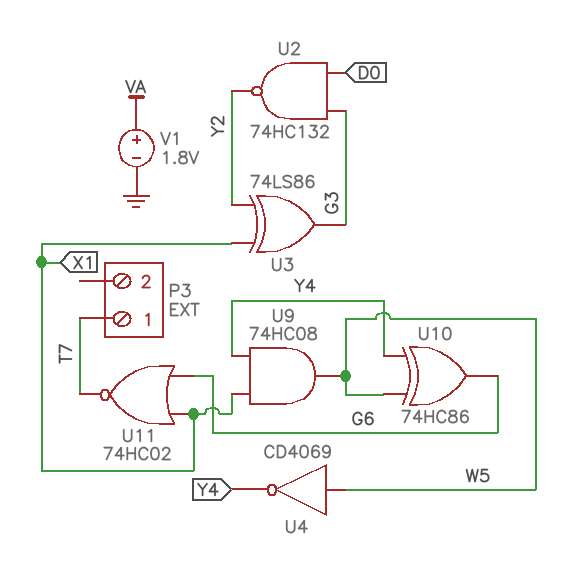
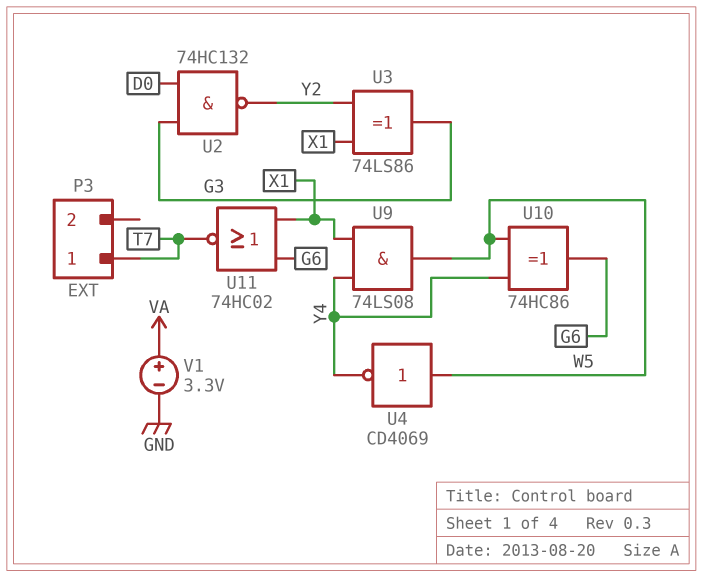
U9: AND 74HC08 (in X1, in Y4, out W5) -> AND 74LS08 (in X1, in Y4, out W5)
V1: 1.8V (plus VA, minus GND) -> 3.3V (plus VA, minus GND)

